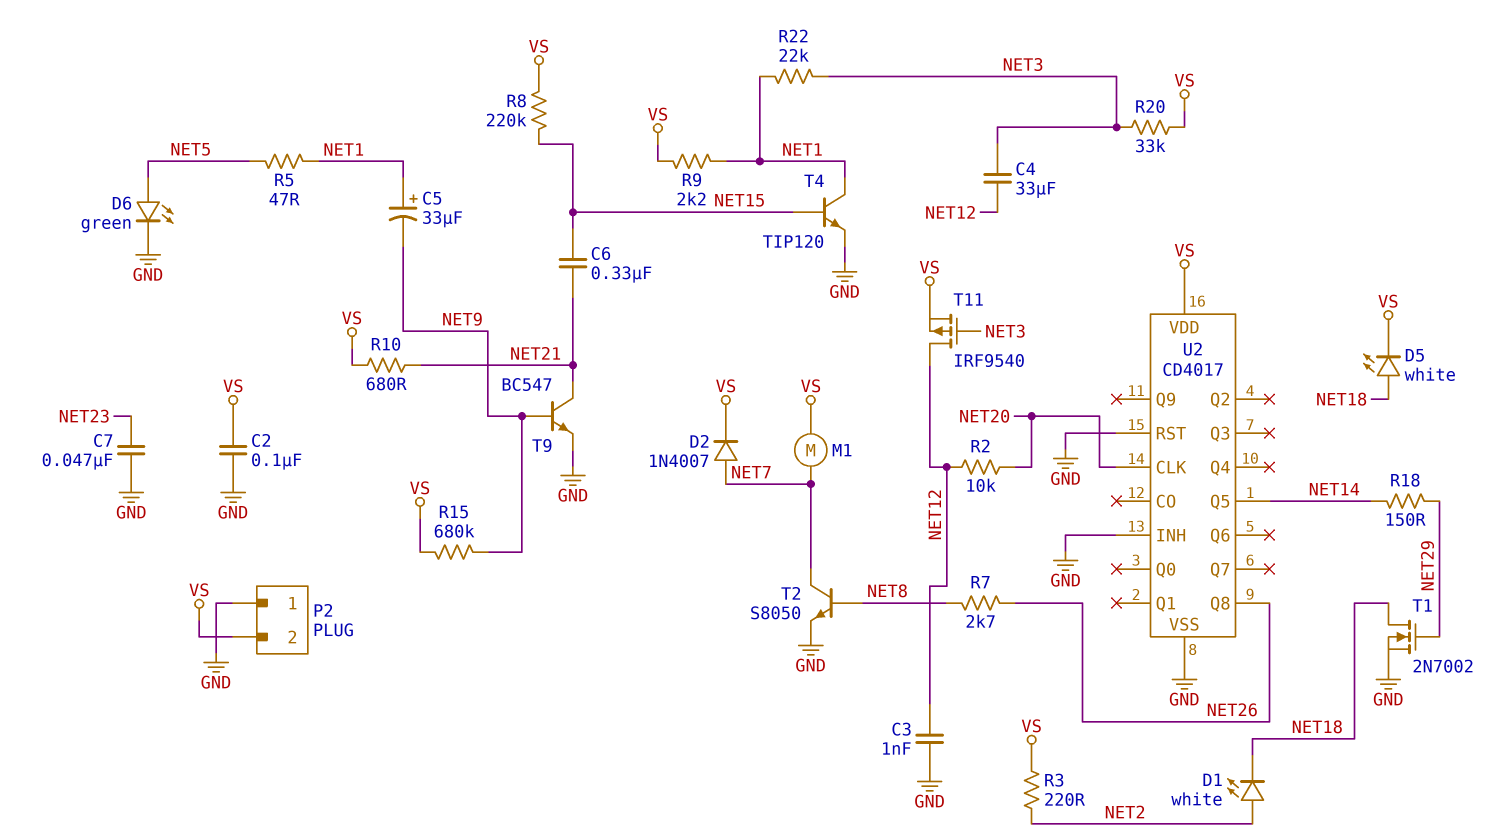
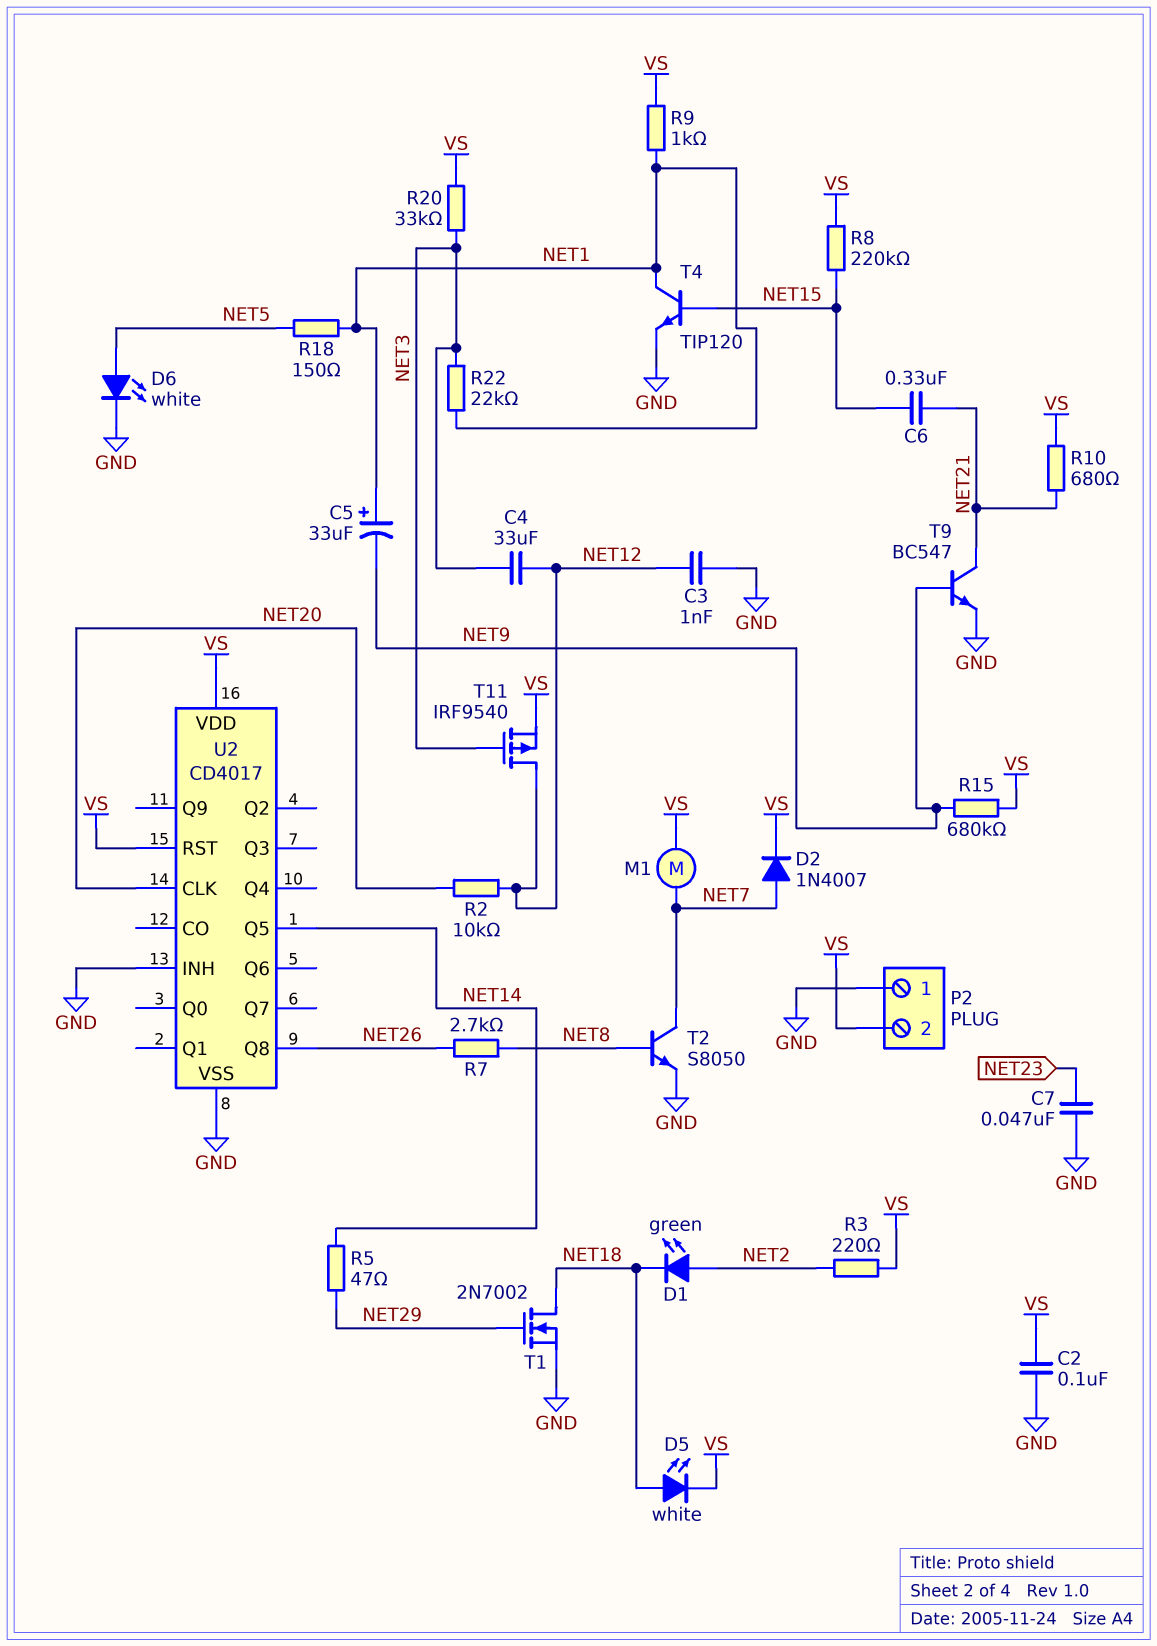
D1: LED white (A NET2, K NET18) -> LED green (A NET2, K NET18)
D6: LED green (A NET5, K GND) -> LED white (A NET5, K GND)
R5: 47 (NET1, NET5) -> 47 (NET14, NET29)
R9: 2.2k (NET1, VS) -> 1k (NET1, VS)
R18: 150 (NET14, NET29) -> 150 (NET1, NET5)
U2 pin RST: GND -> VS

